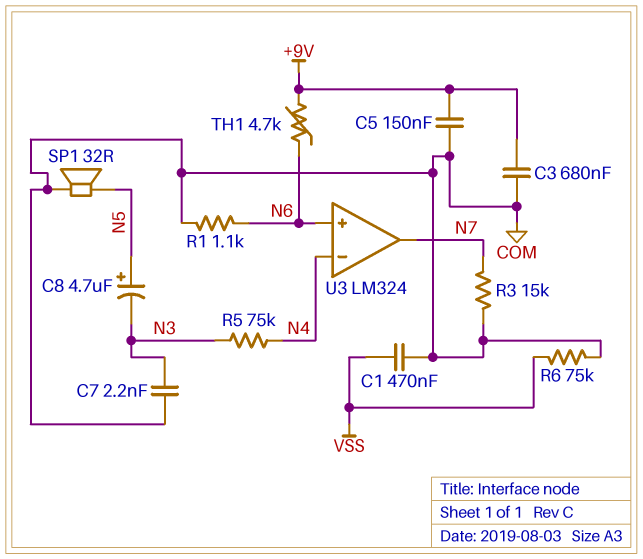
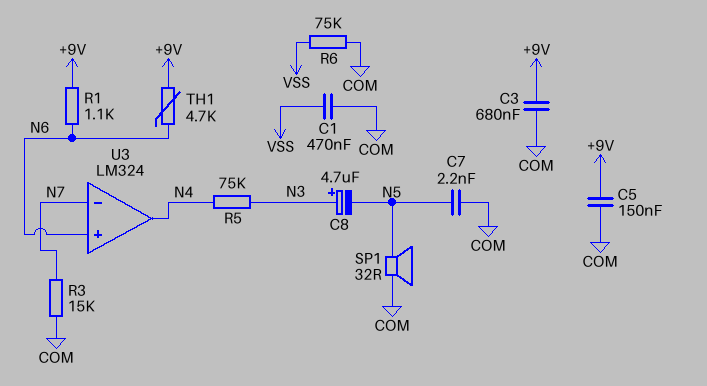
C7: 2.2nF (COM, N3) -> 2.2nF (COM, N5)
C8: 4.7uF (plus N5, minus N3) -> 4.7uF (plus N3, minus N5)
R1: 1.1k (COM, N6) -> 1.1k (+9V, N6)
U3 pin in-: N4 -> N7
U3 pin out: N7 -> N4

